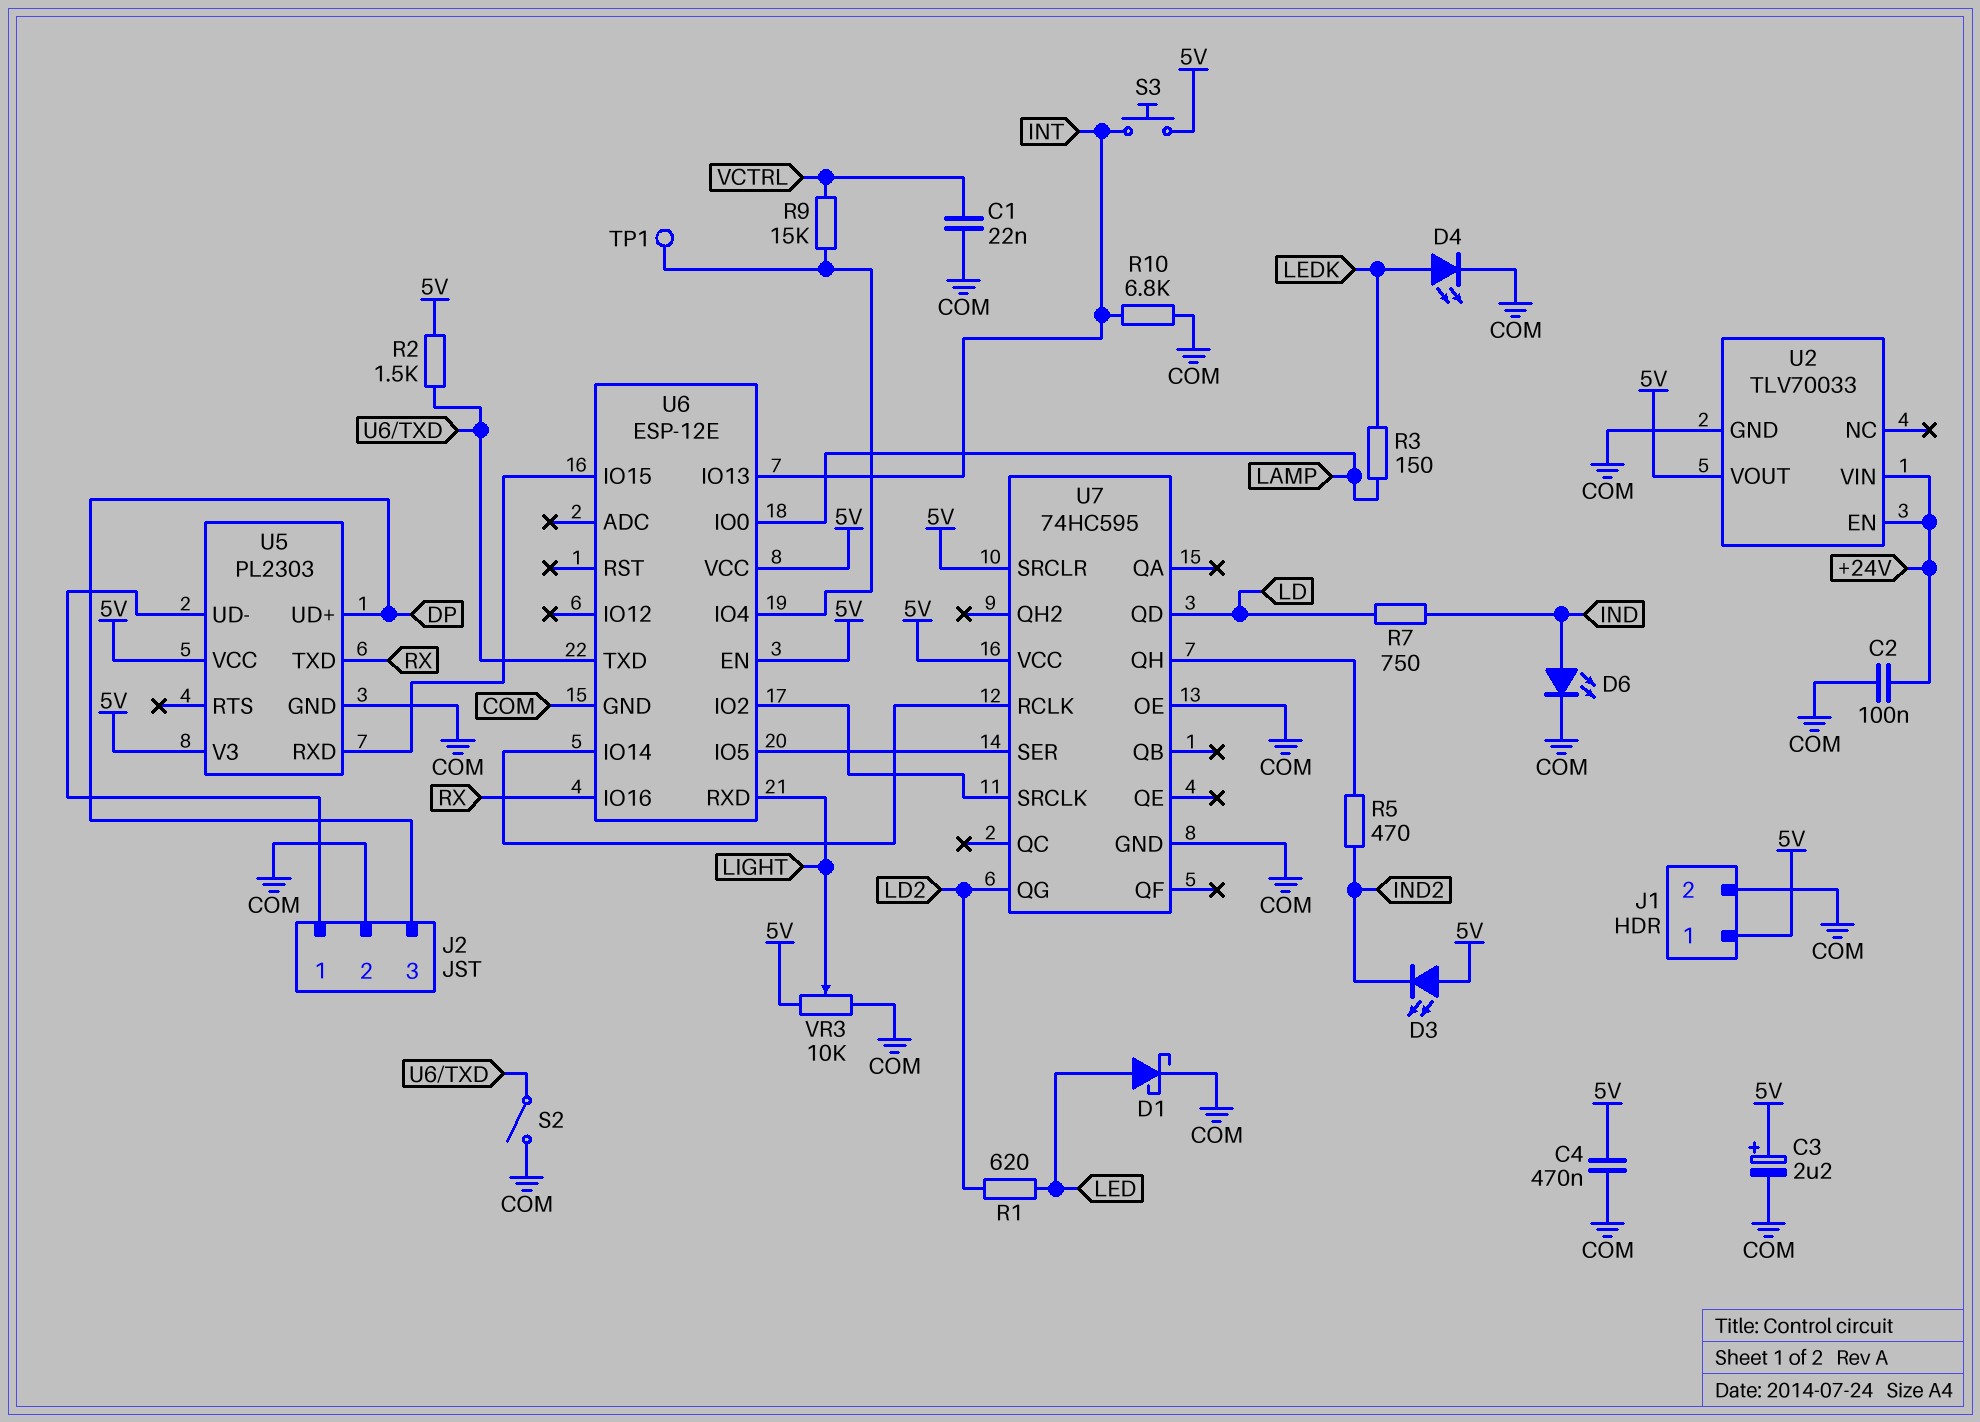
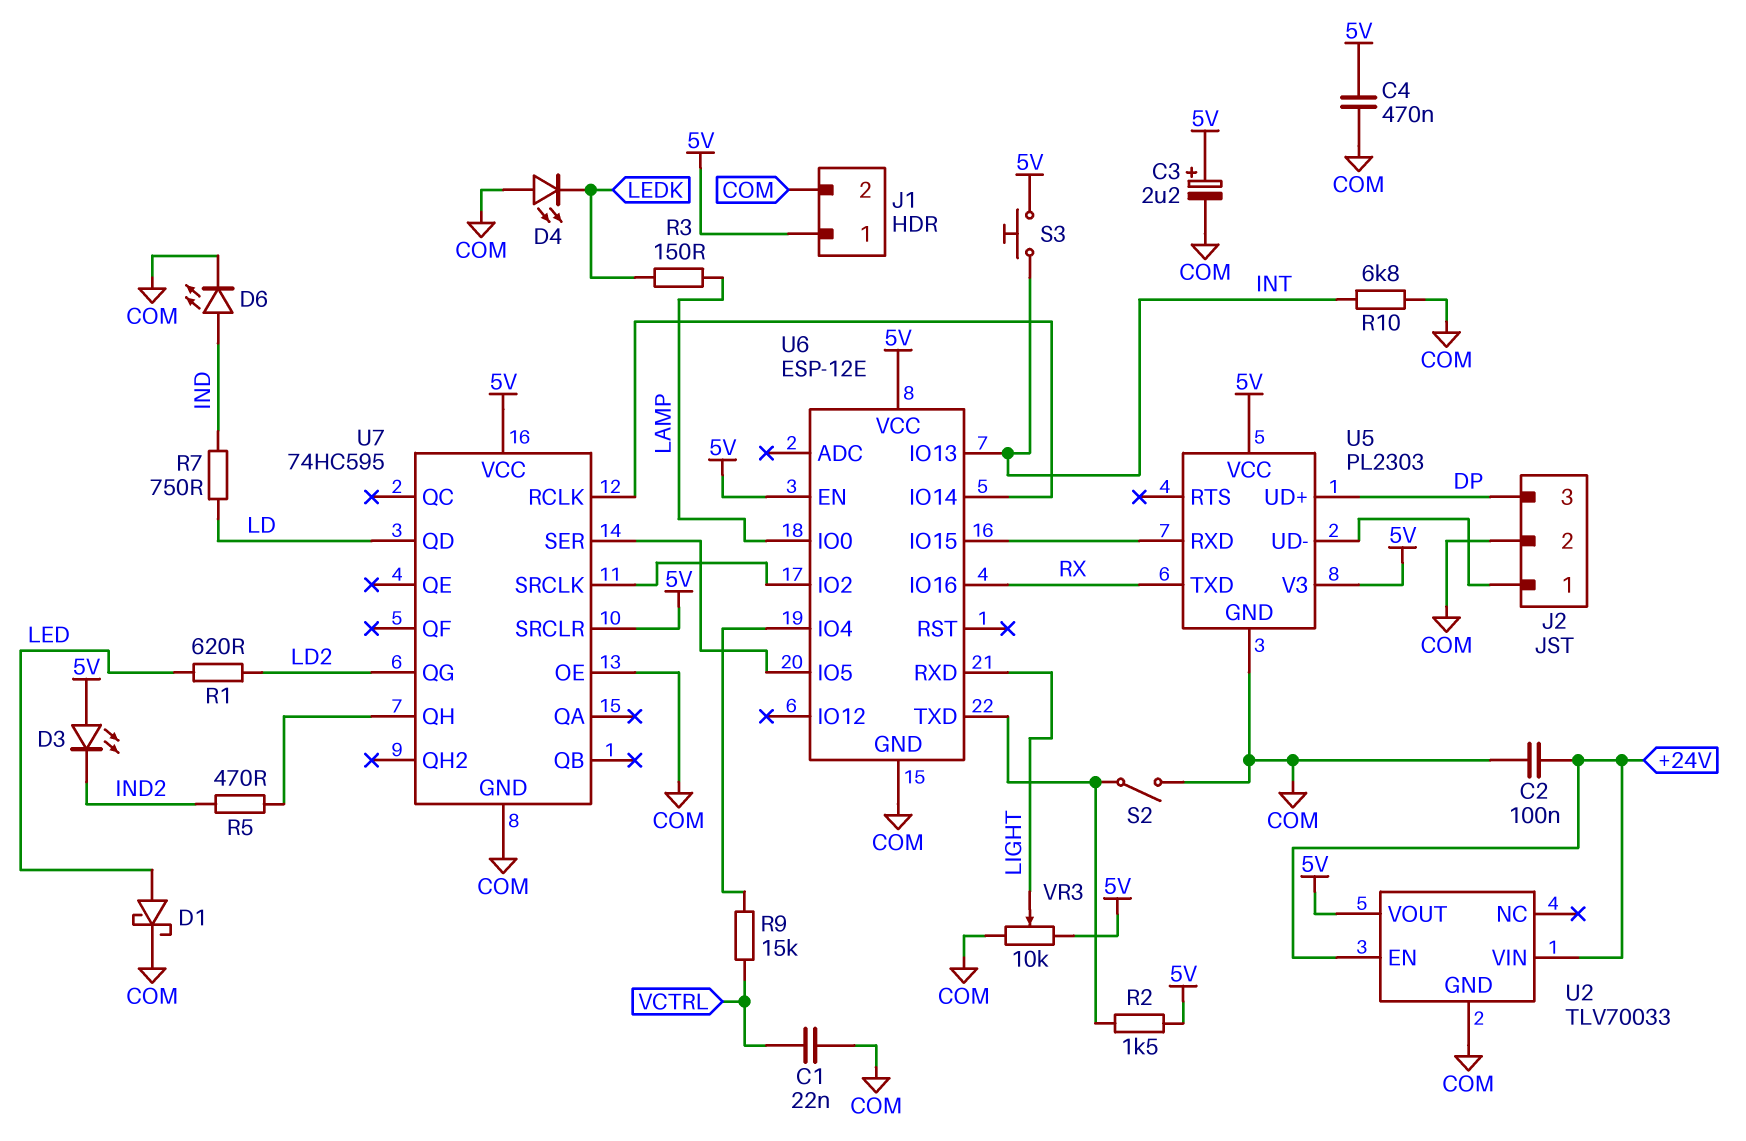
D4: LED (A LEDK, K COM) -> LED (A COM, K LEDK)
TP1: test point (U6/IO4) -> none

